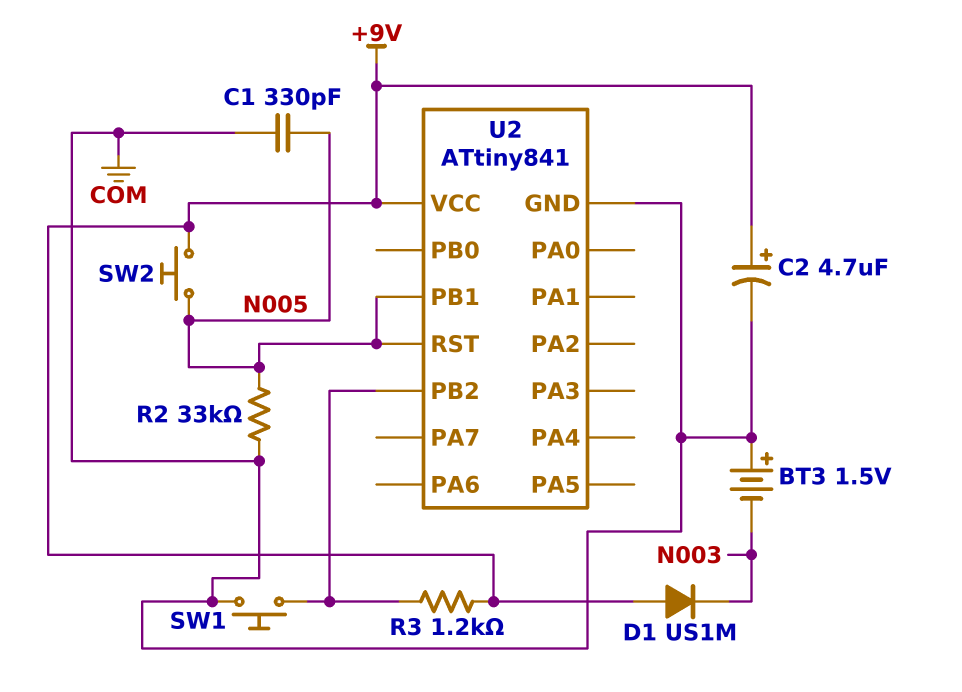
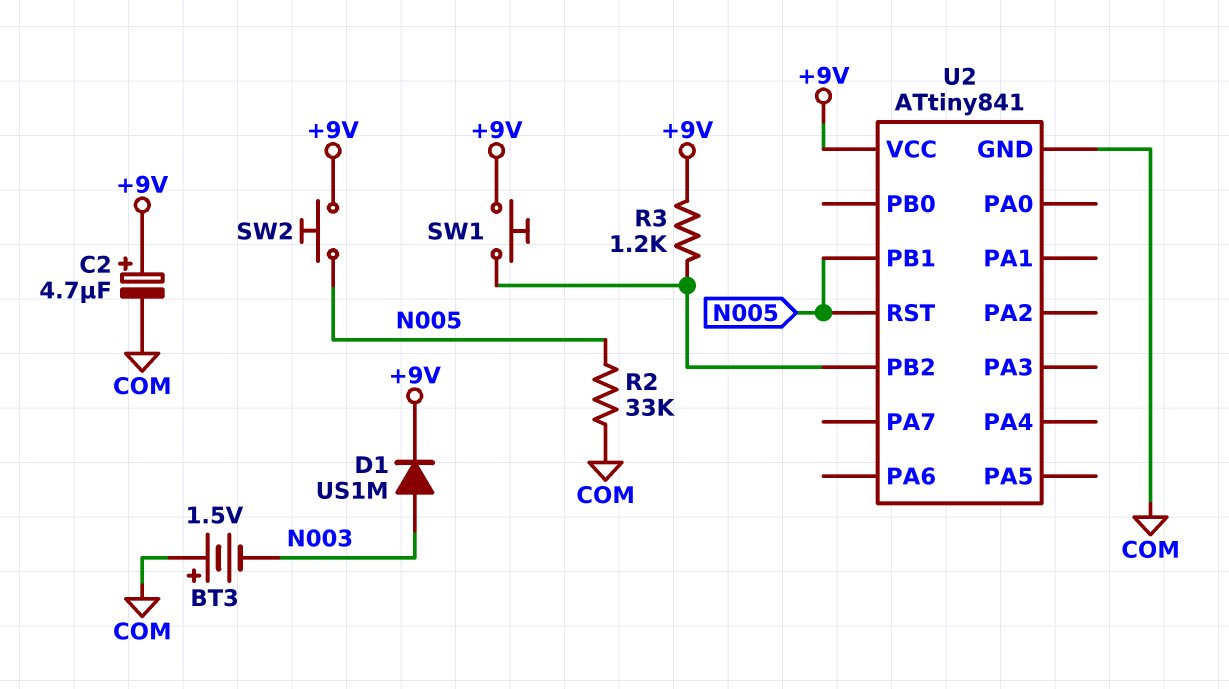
C1: 330pF (COM, N005) -> none
D1: diode US1M (A +9V, K N003) -> diode US1M (A N003, K +9V)
SW1: button (COM, U2/PB2) -> button (+9V, U2/PB2)

